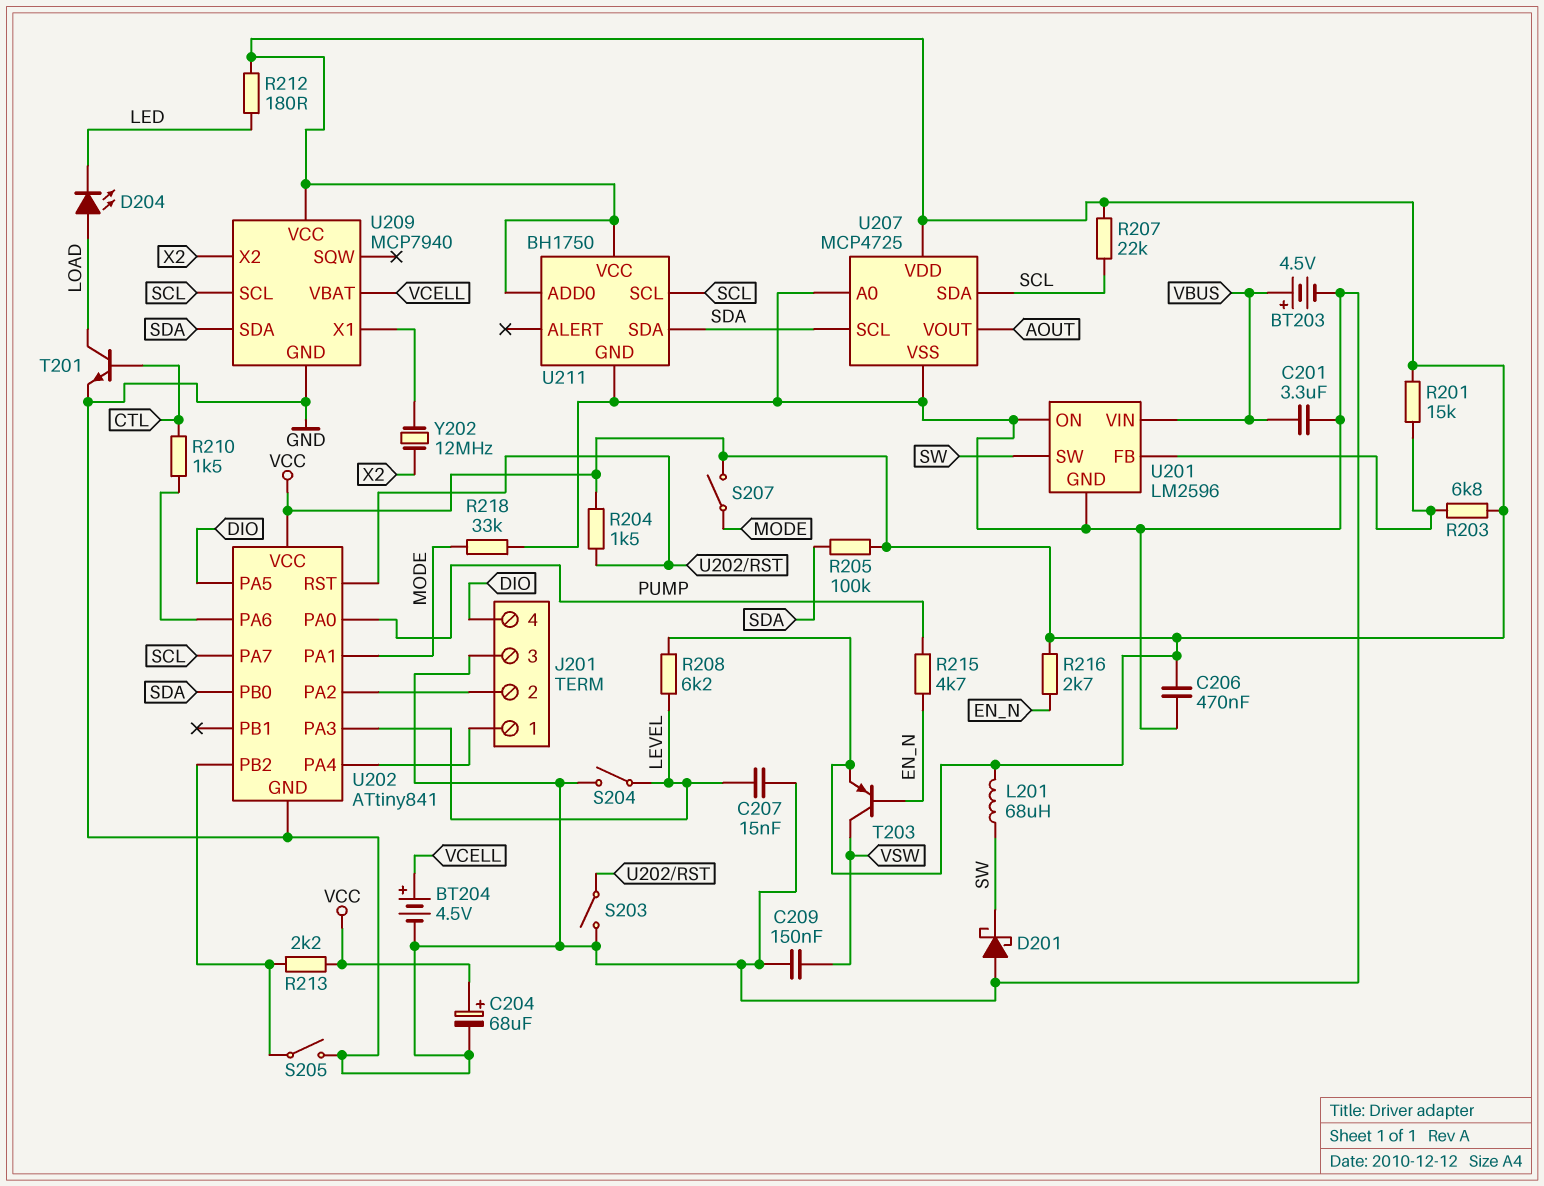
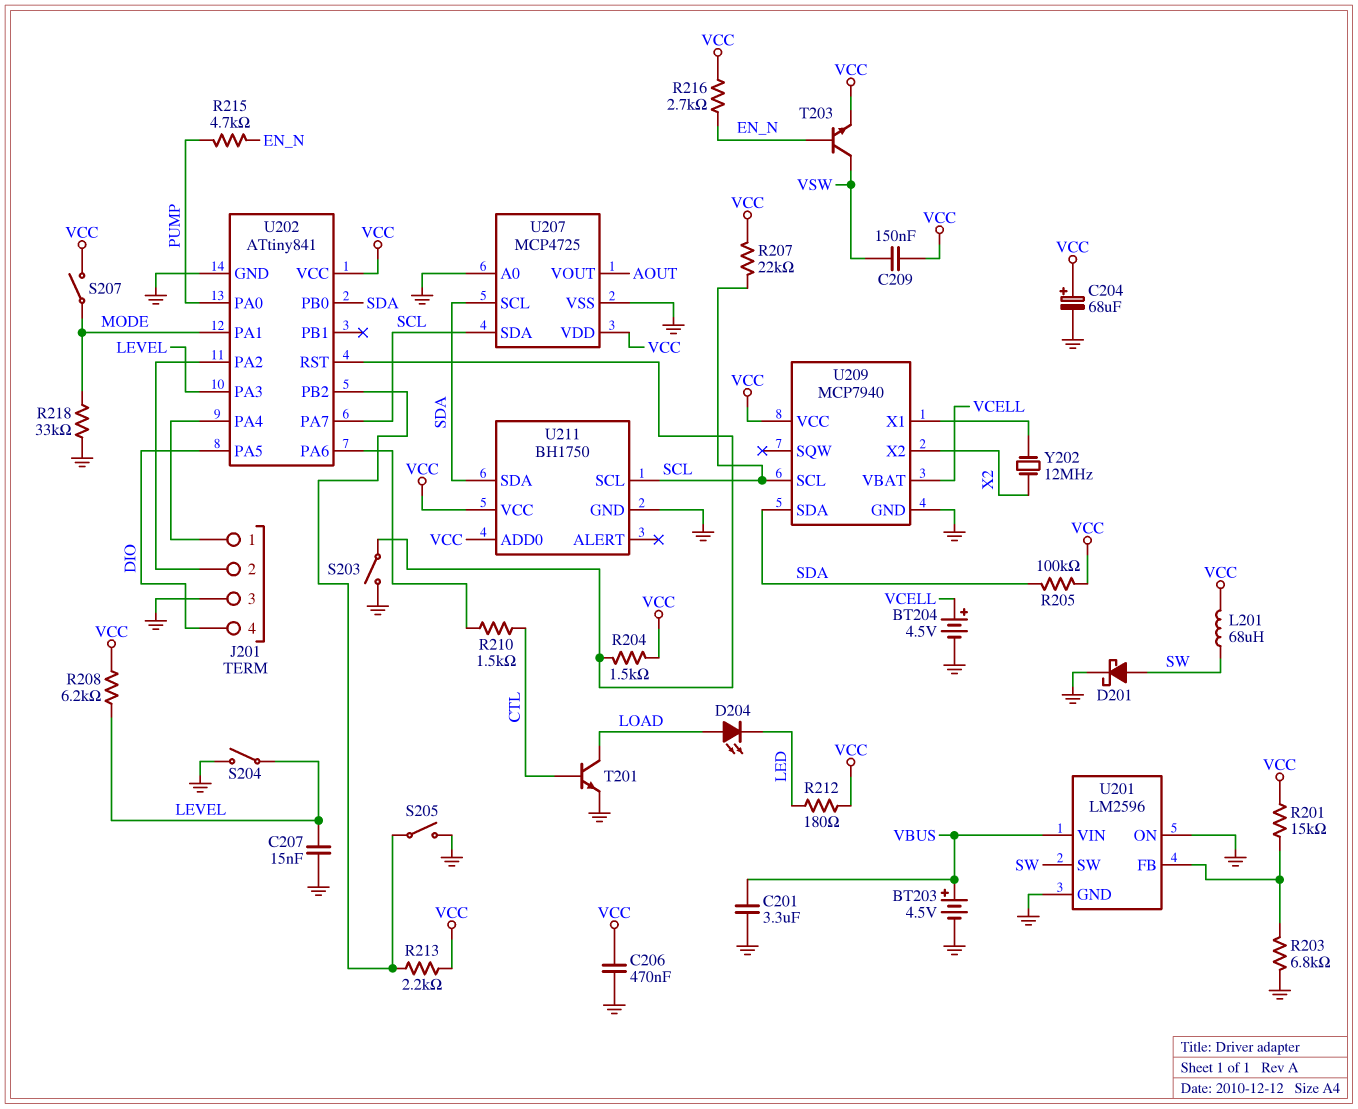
C209: 150nF (GND, VSW) -> 150nF (VCC, VSW)
D201: schottky (A GND, K SW) -> schottky (A SW, K GND)
R203: 6.8k (U201/FB, VCC) -> 6.8k (GND, U201/FB)
T203: PNP (B EN_N, C VSW, E VCC) -> NPN (B EN_N, C VSW, E VCC)

